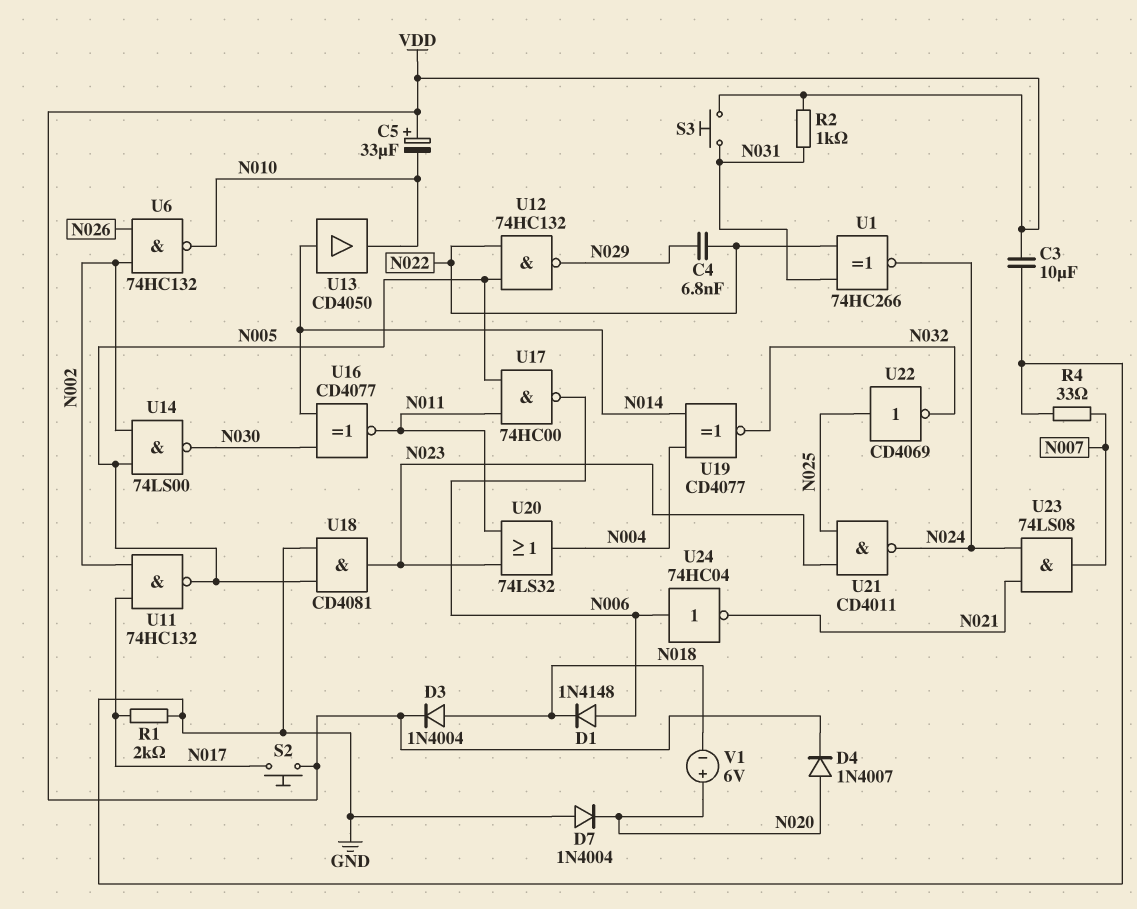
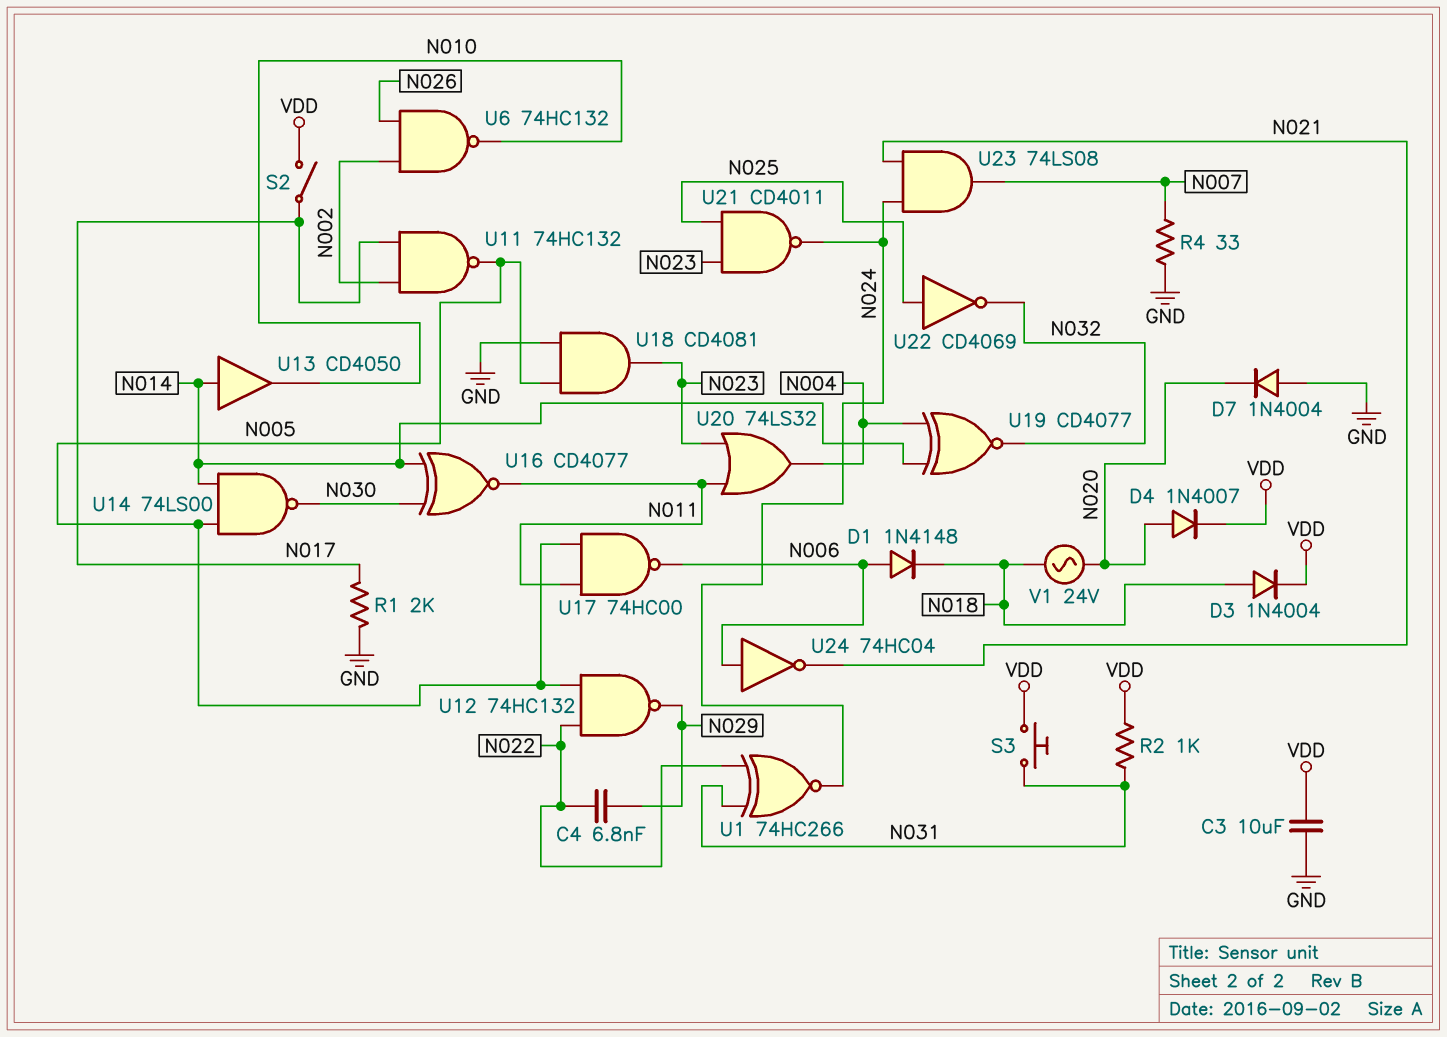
C5: 33uF (plus VDD, minus N010) -> none
S2: button (N017, VDD) -> switch (N017, VDD)
U14: NAND 74LS00 (in N002, in N005, out N030) -> NAND 74LS00 (in N005, in N014, out N030)
V1: 6V (plus N020, minus N018) -> AC 24V (N018, N020)

